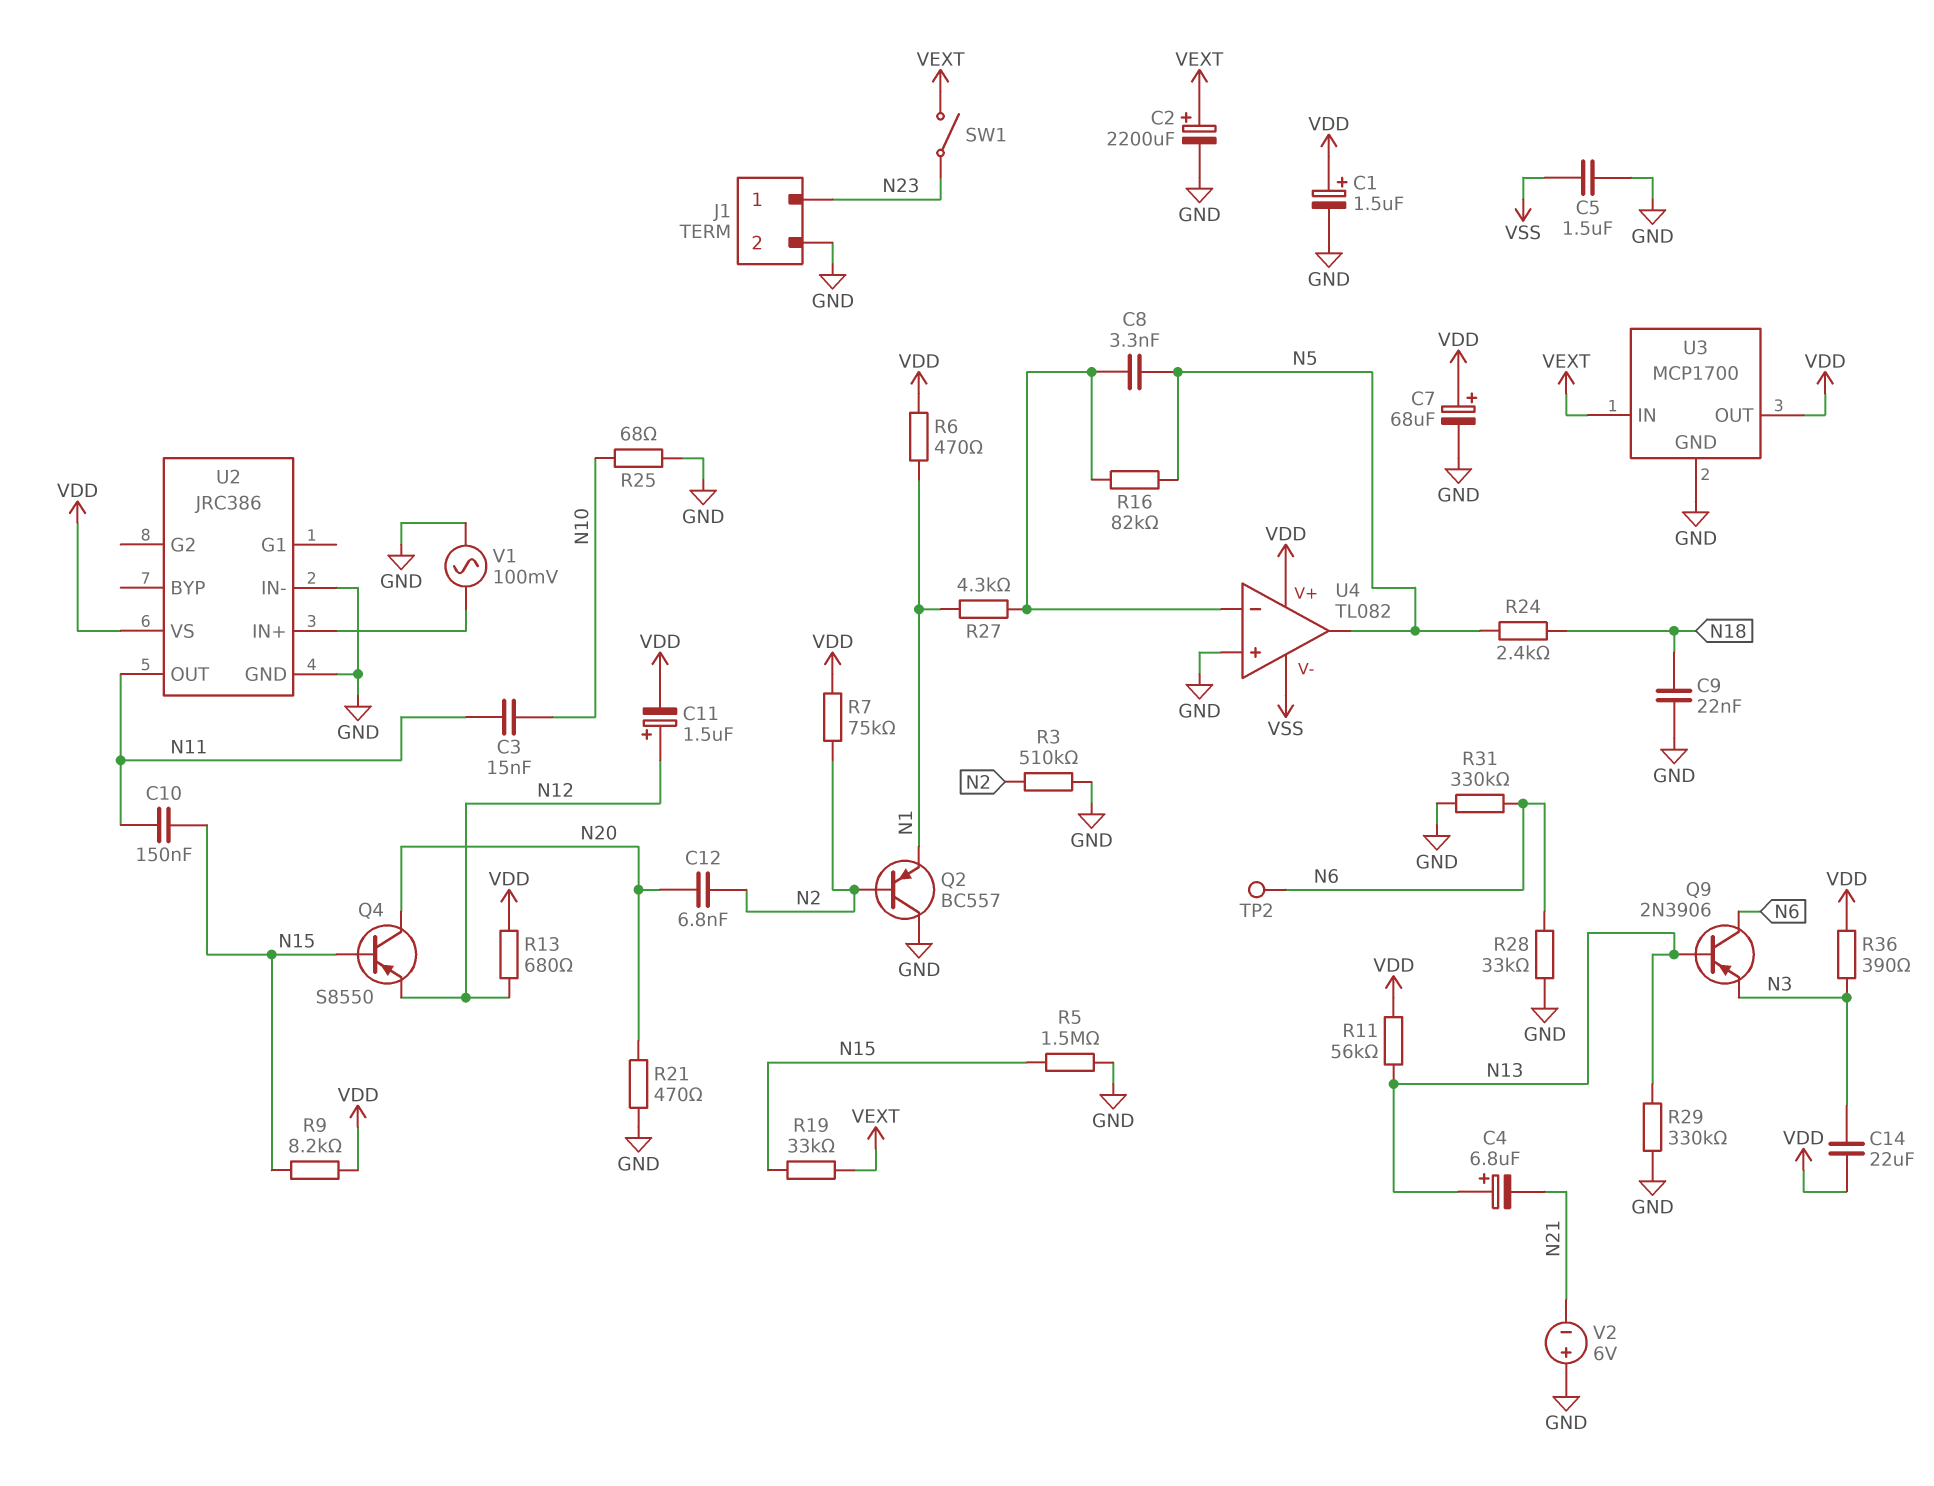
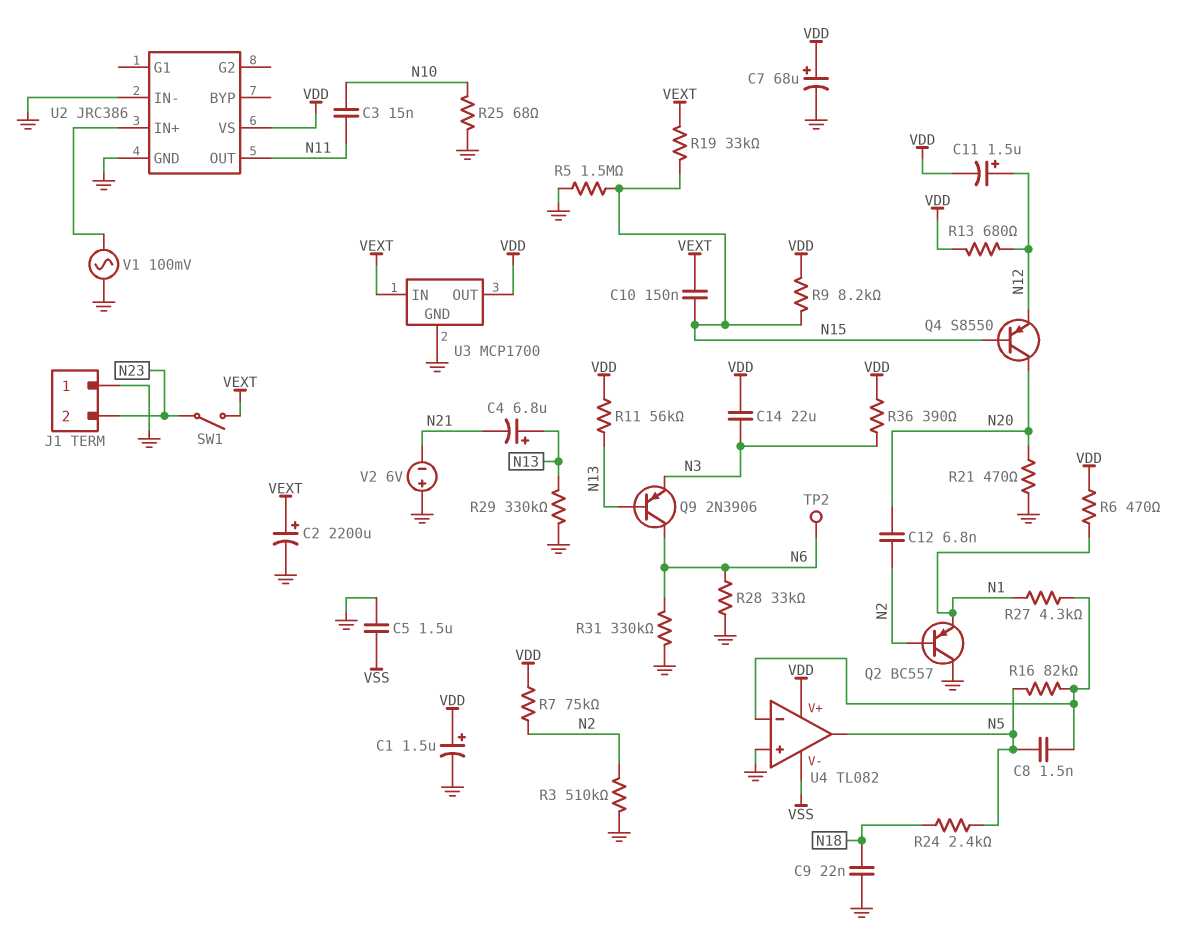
C8: 3.3nF (N5, U4/in-) -> 1.5nF (N5, U4/in-)
C10: 150nF (N11, N15) -> 150nF (N15, VEXT)
J1 pin 1: N23 -> GND
J1 pin 2: GND -> N23

